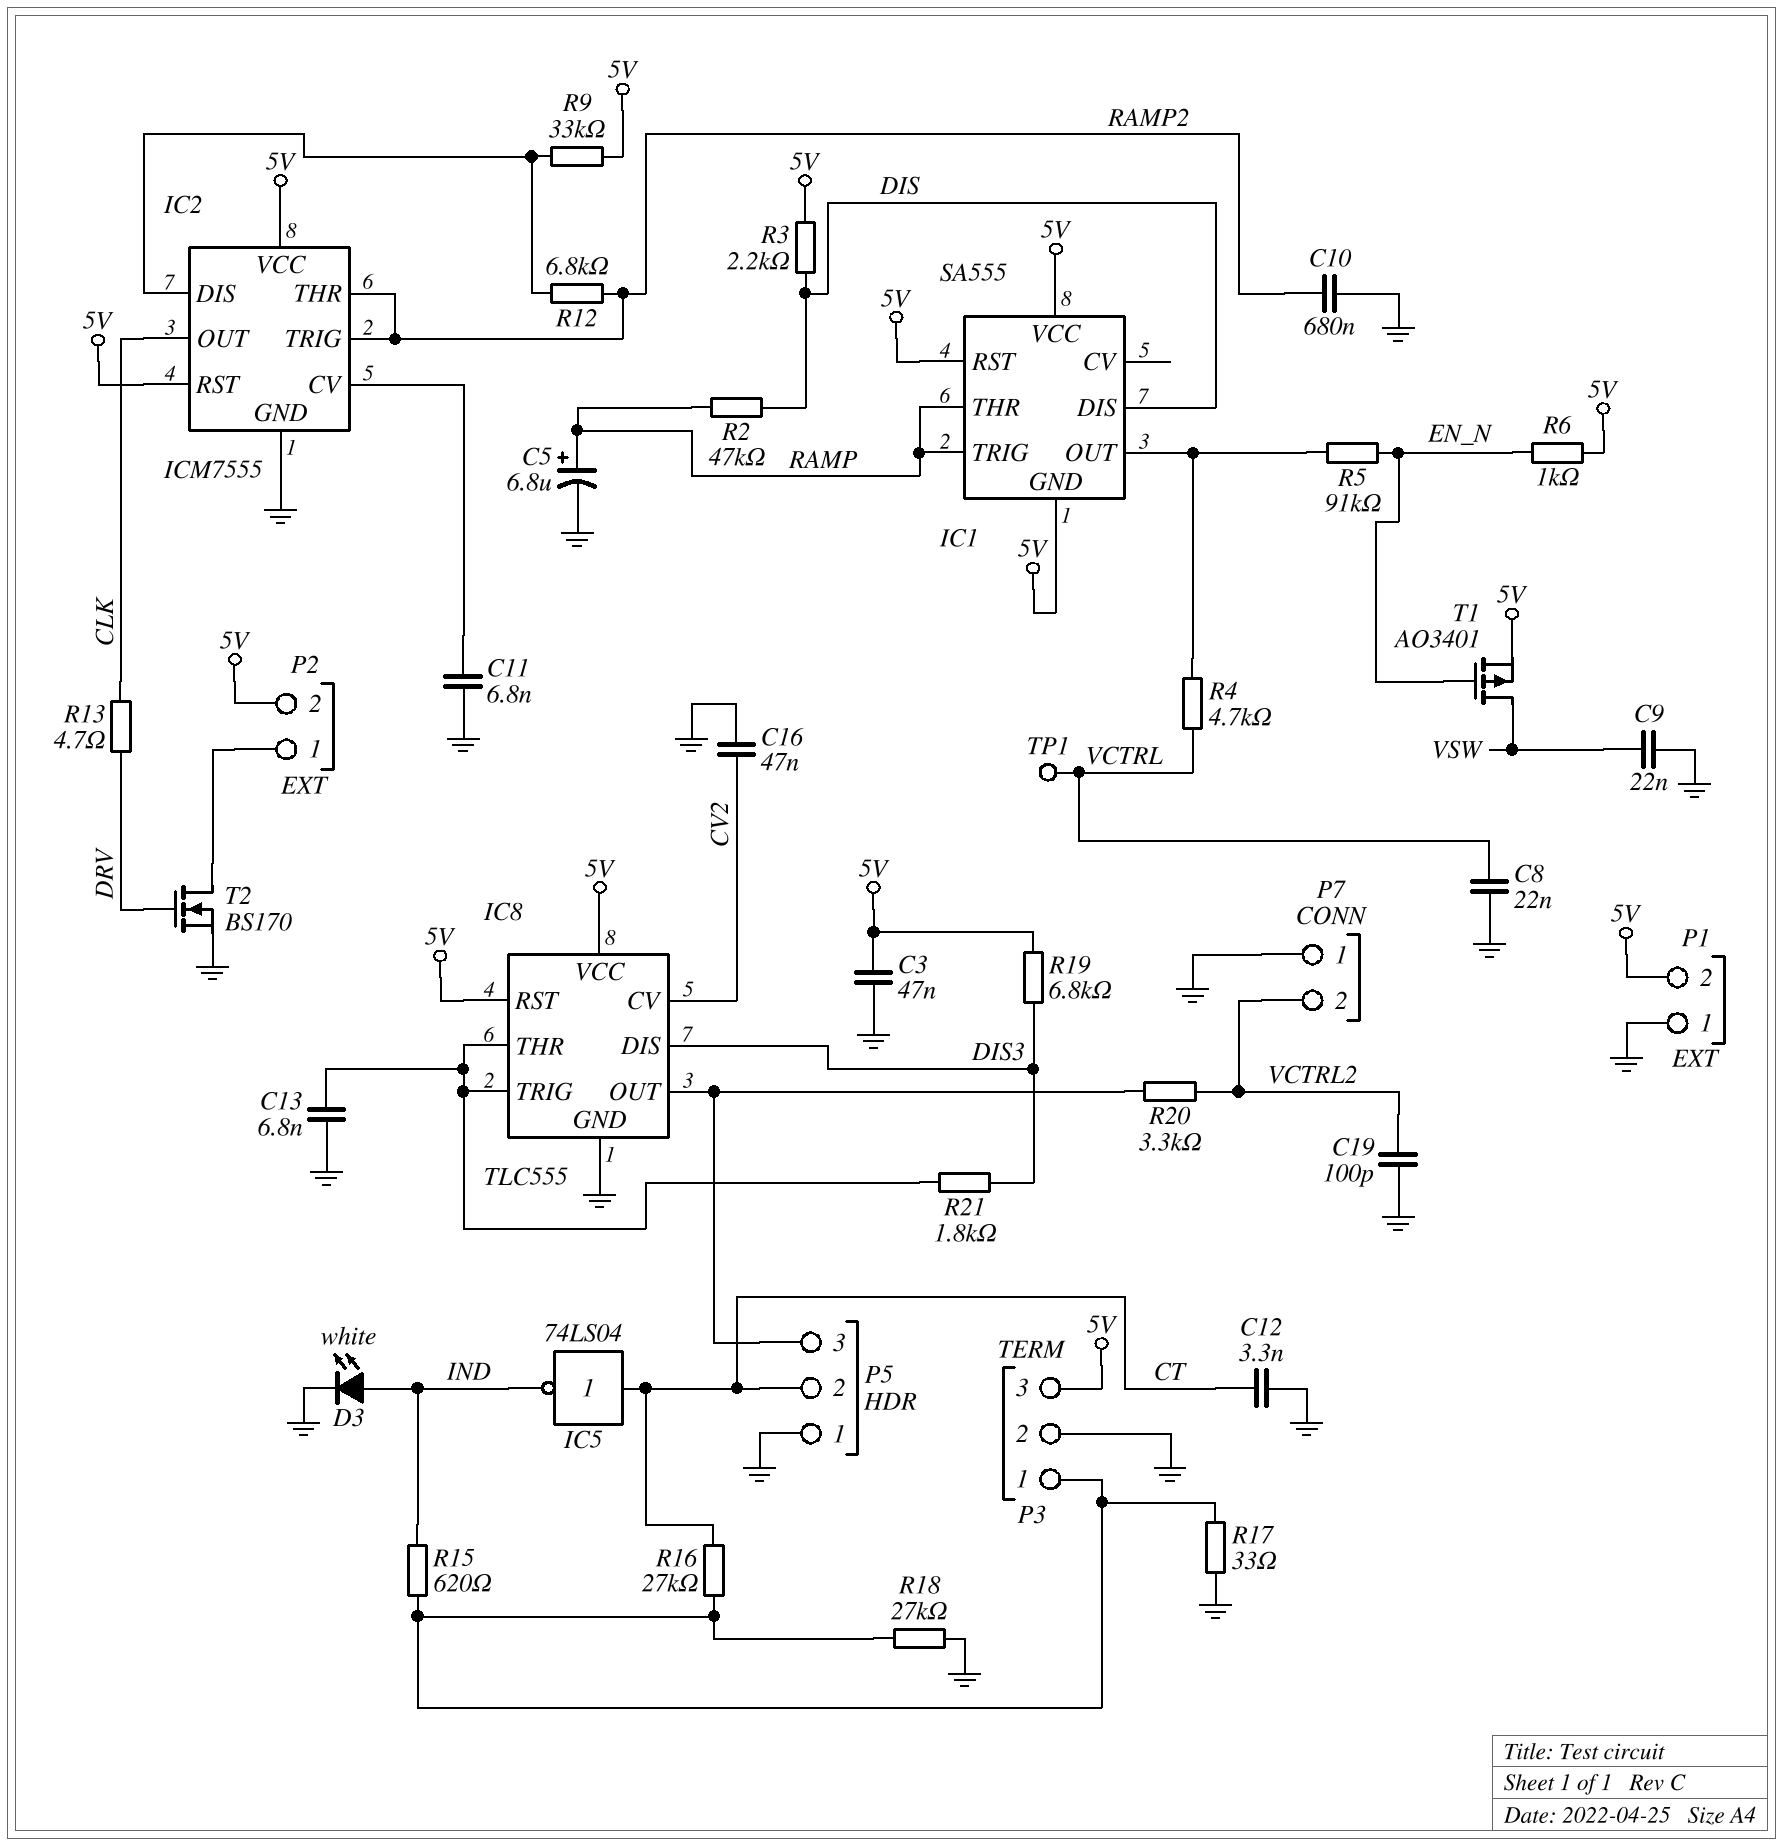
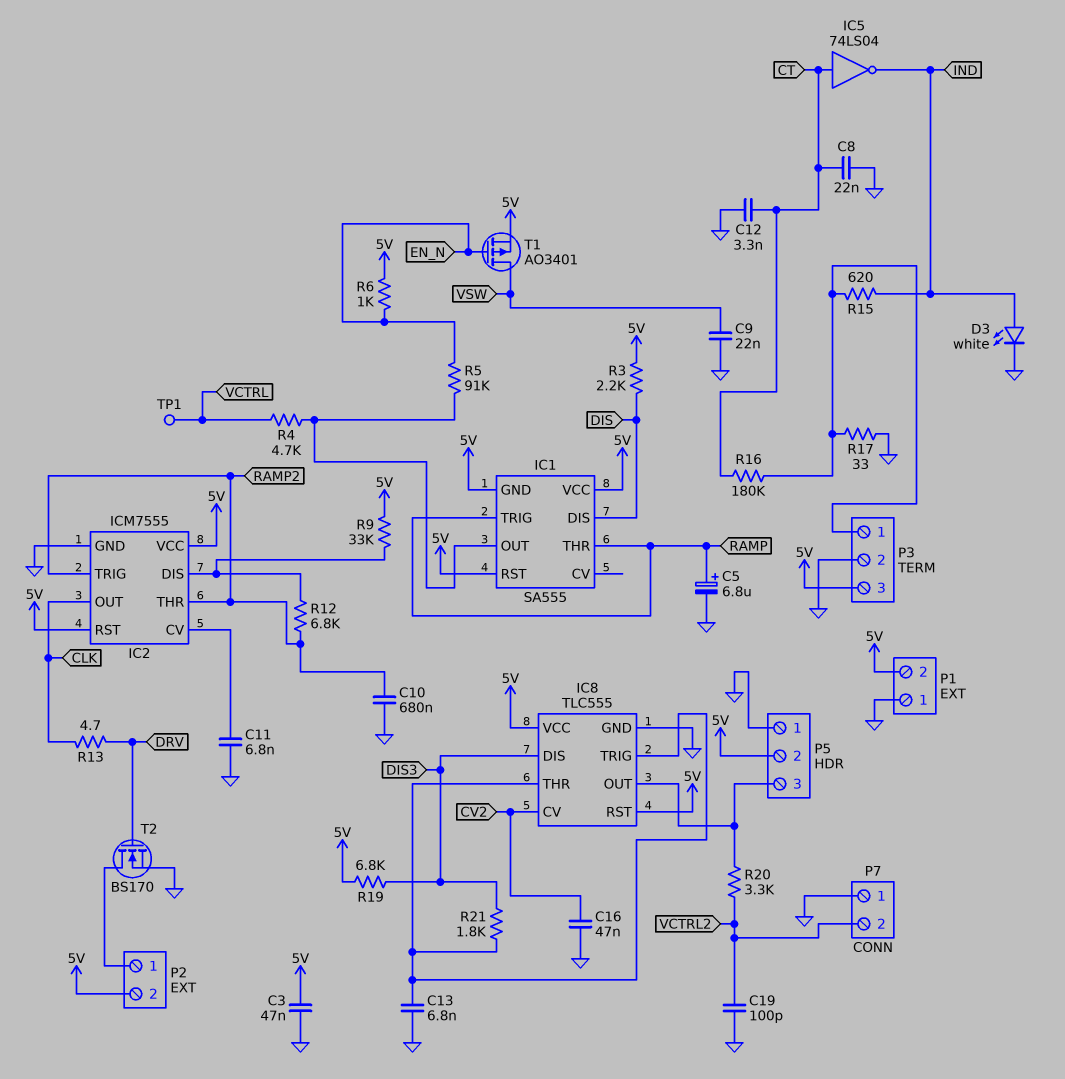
C8: 22nF (GND, VCTRL) -> 22nF (CT, GND)
P5 pin 2: CT -> 5V
R2: 47k (DIS, RAMP) -> none
R16: 27k (CT, P3/1) -> 180k (CT, P3/1)
R18: 27k (GND, P3/1) -> none

